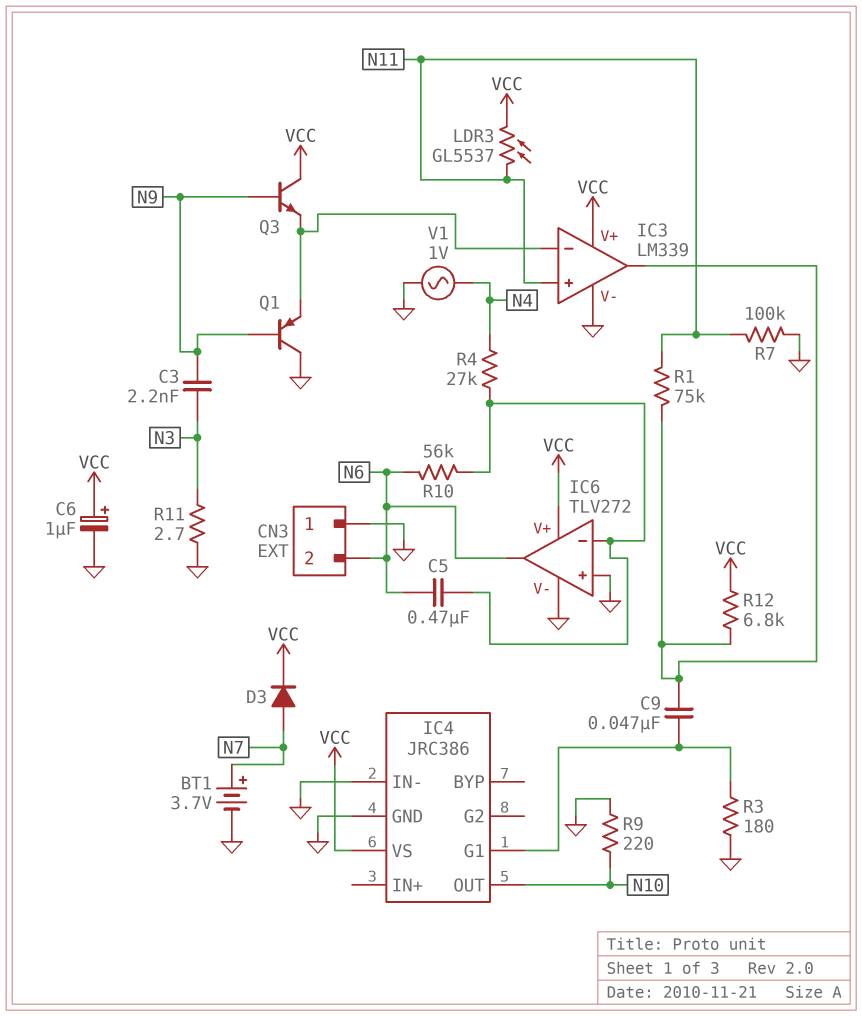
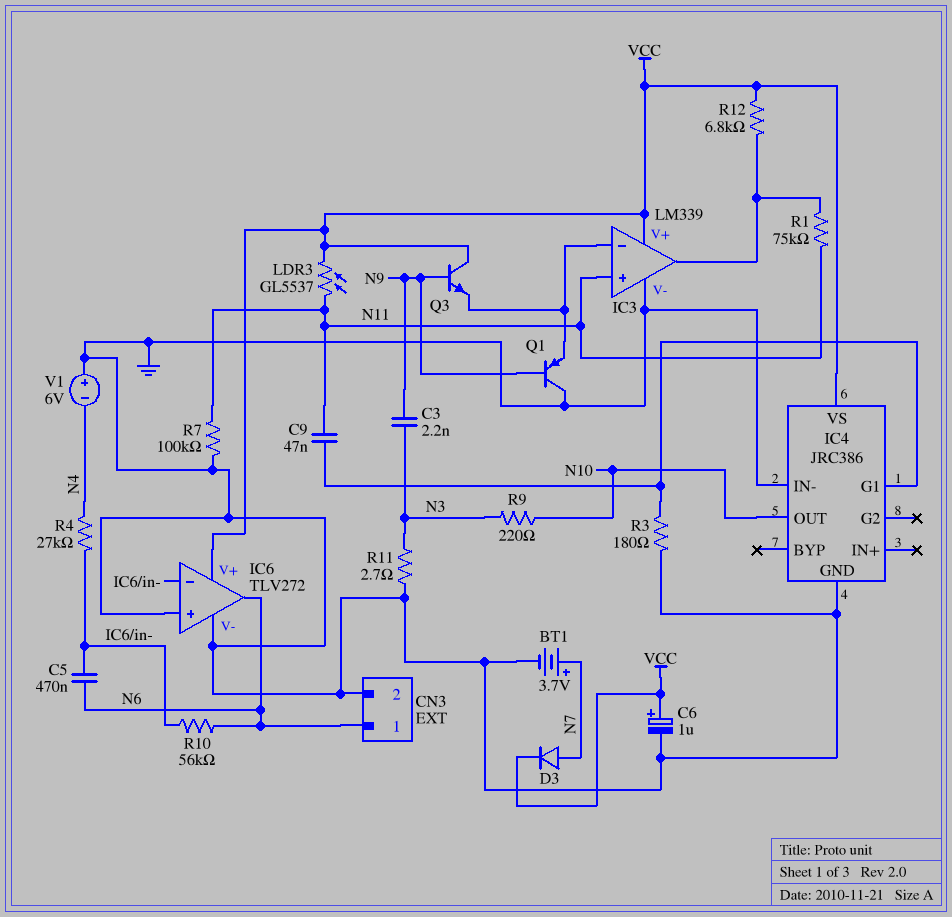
C9: 47nF (IC3/out, IC4/G1) -> 47nF (IC4/G1, N11)
CN3 pin 1: GND -> N6
CN3 pin 2: N6 -> GND
R9: 220 (GND, N10) -> 220 (N3, N10)
V1: AC 1V (GND, N4) -> 6V (plus GND, minus N4)

